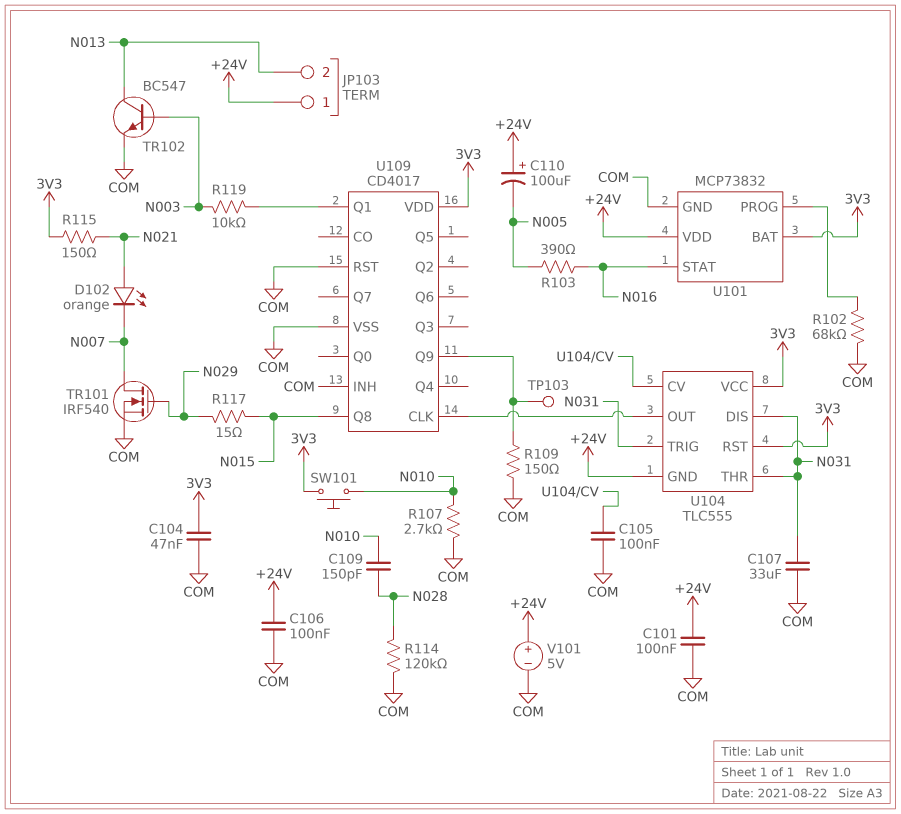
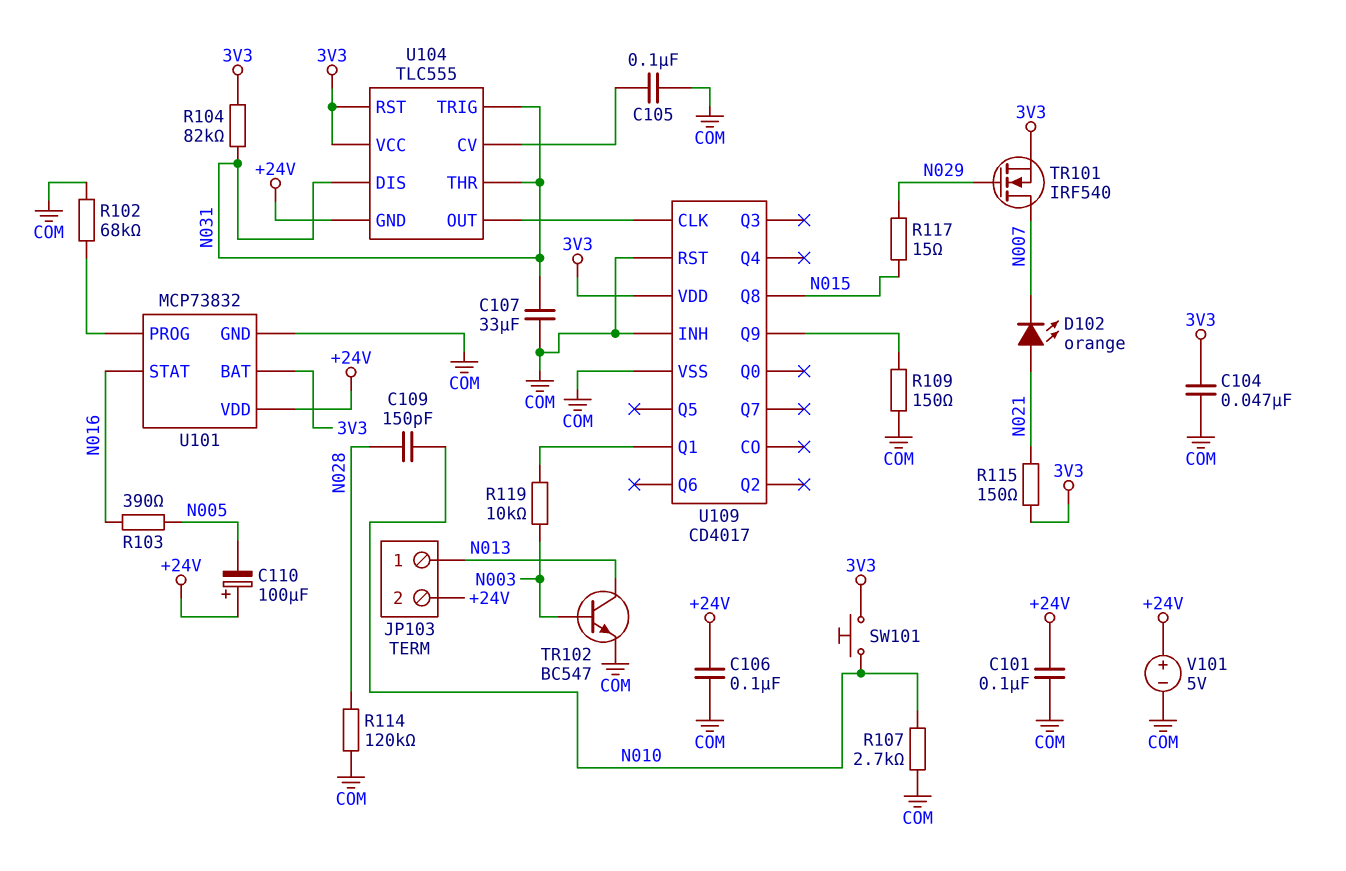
JP103 pin 1: +24V -> N013
JP103 pin 2: N013 -> +24V
R104: none -> 82k (3V3, N031)
TP103: test point (U109/Q9) -> none
TR101: NMOS IRF540 (G N029, D N007, S COM) -> NMOS IRF540 (G N029, D N007, S 3V3)

